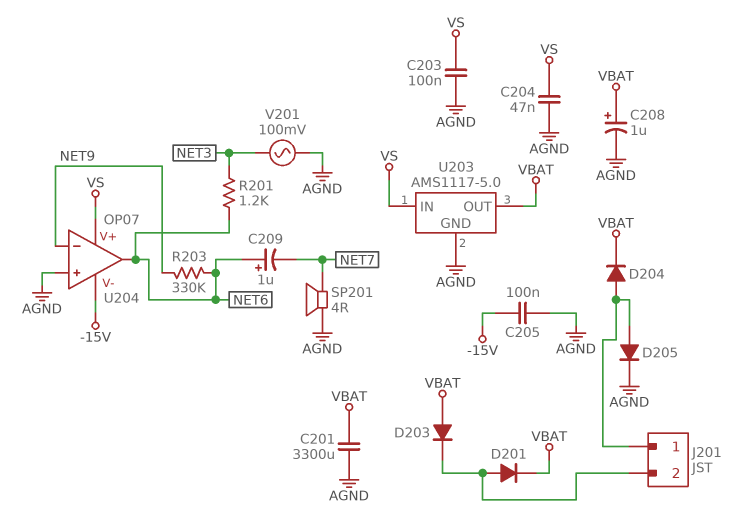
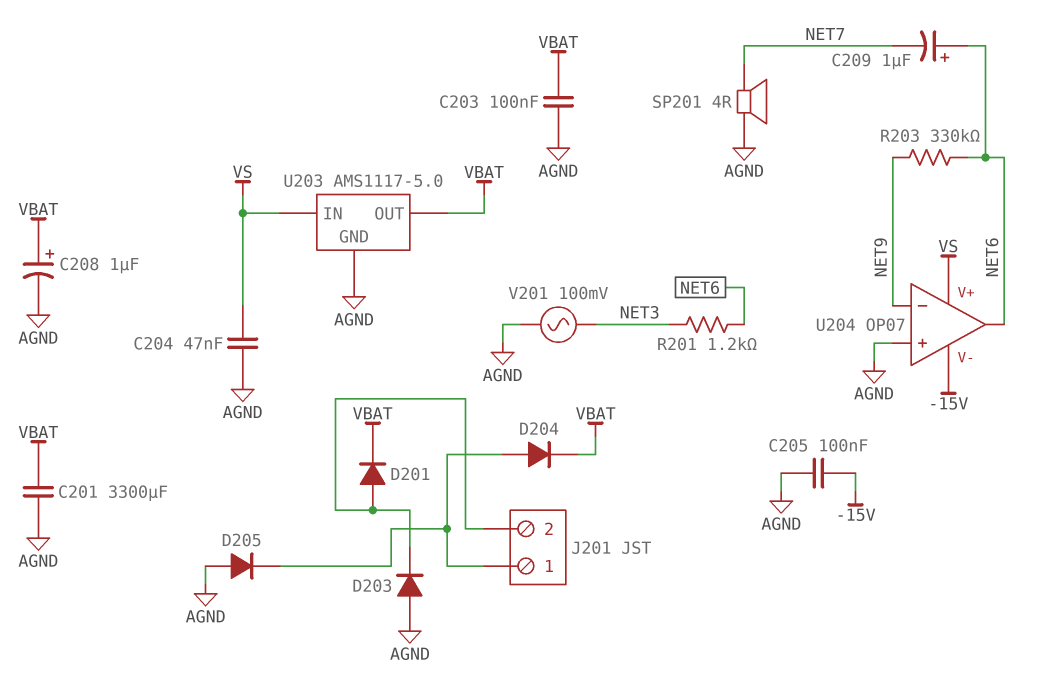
C203: 100nF (AGND, VS) -> 100nF (AGND, VBAT)
D203: diode (A VBAT, K J201/2) -> diode (A AGND, K J201/2)
D205: diode (A J201/1, K AGND) -> diode (A AGND, K J201/1)

